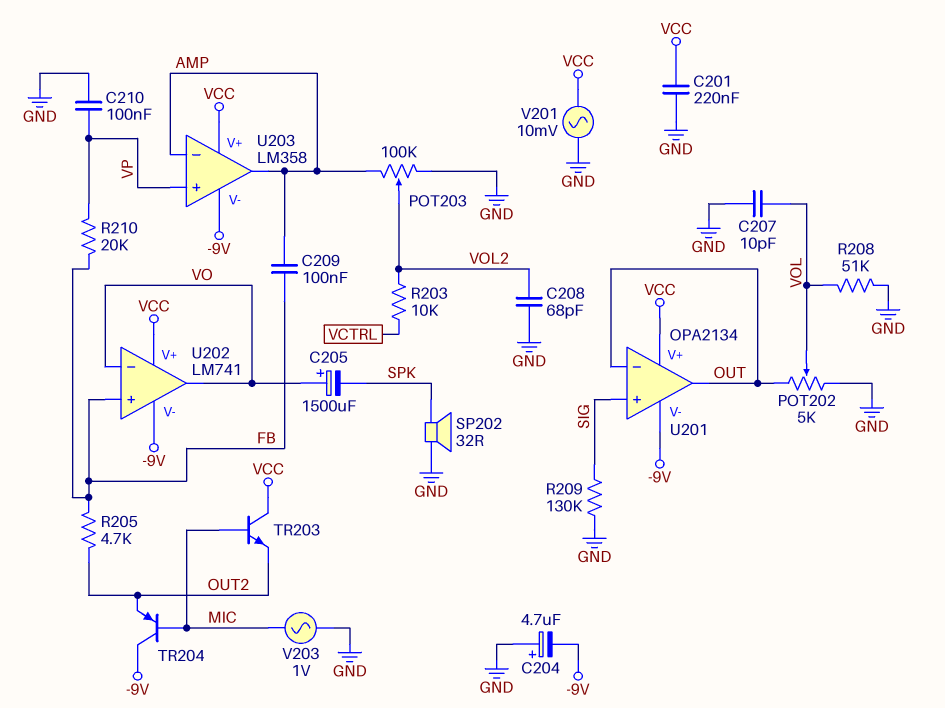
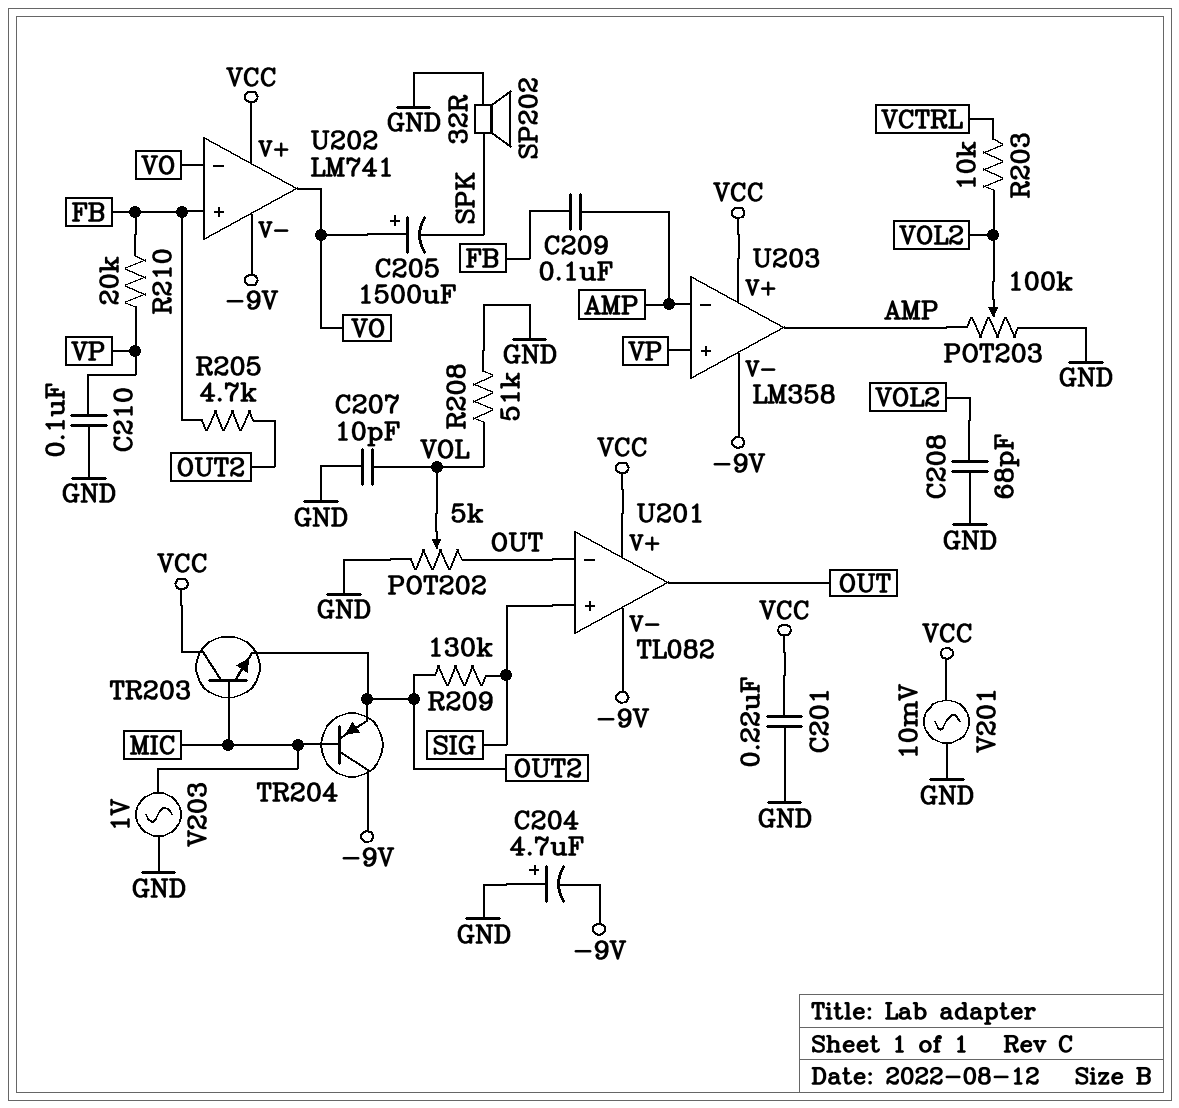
R209: 130k (GND, SIG) -> 130k (OUT2, SIG)
U201: OPA2134 -> TL082

